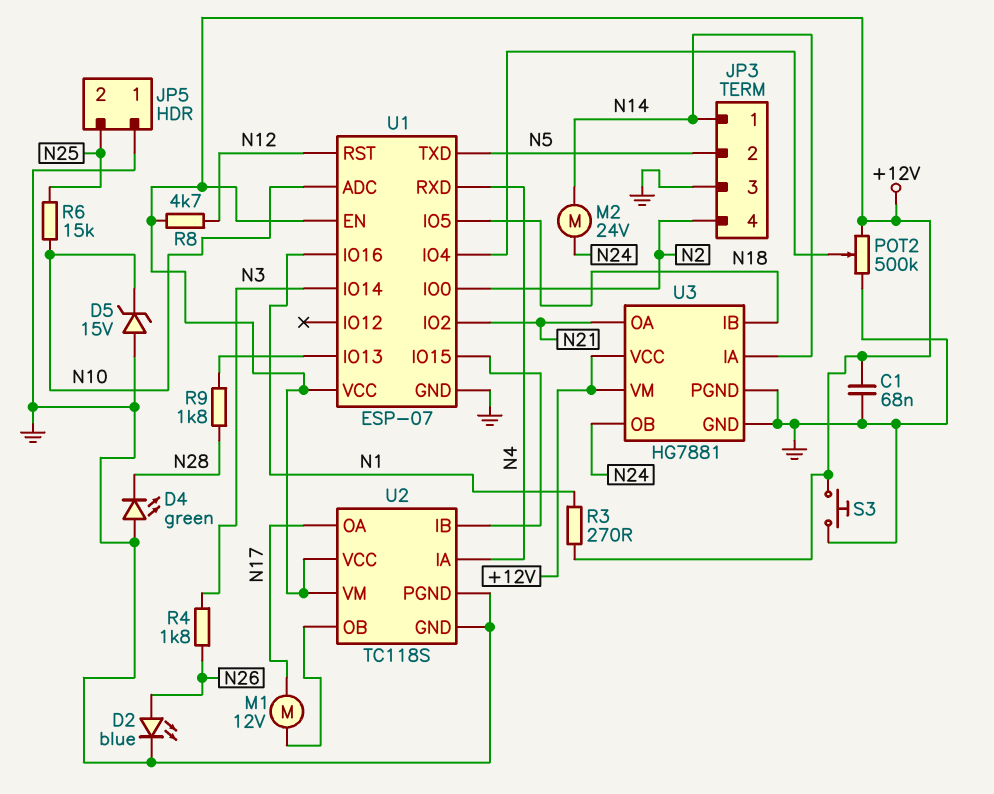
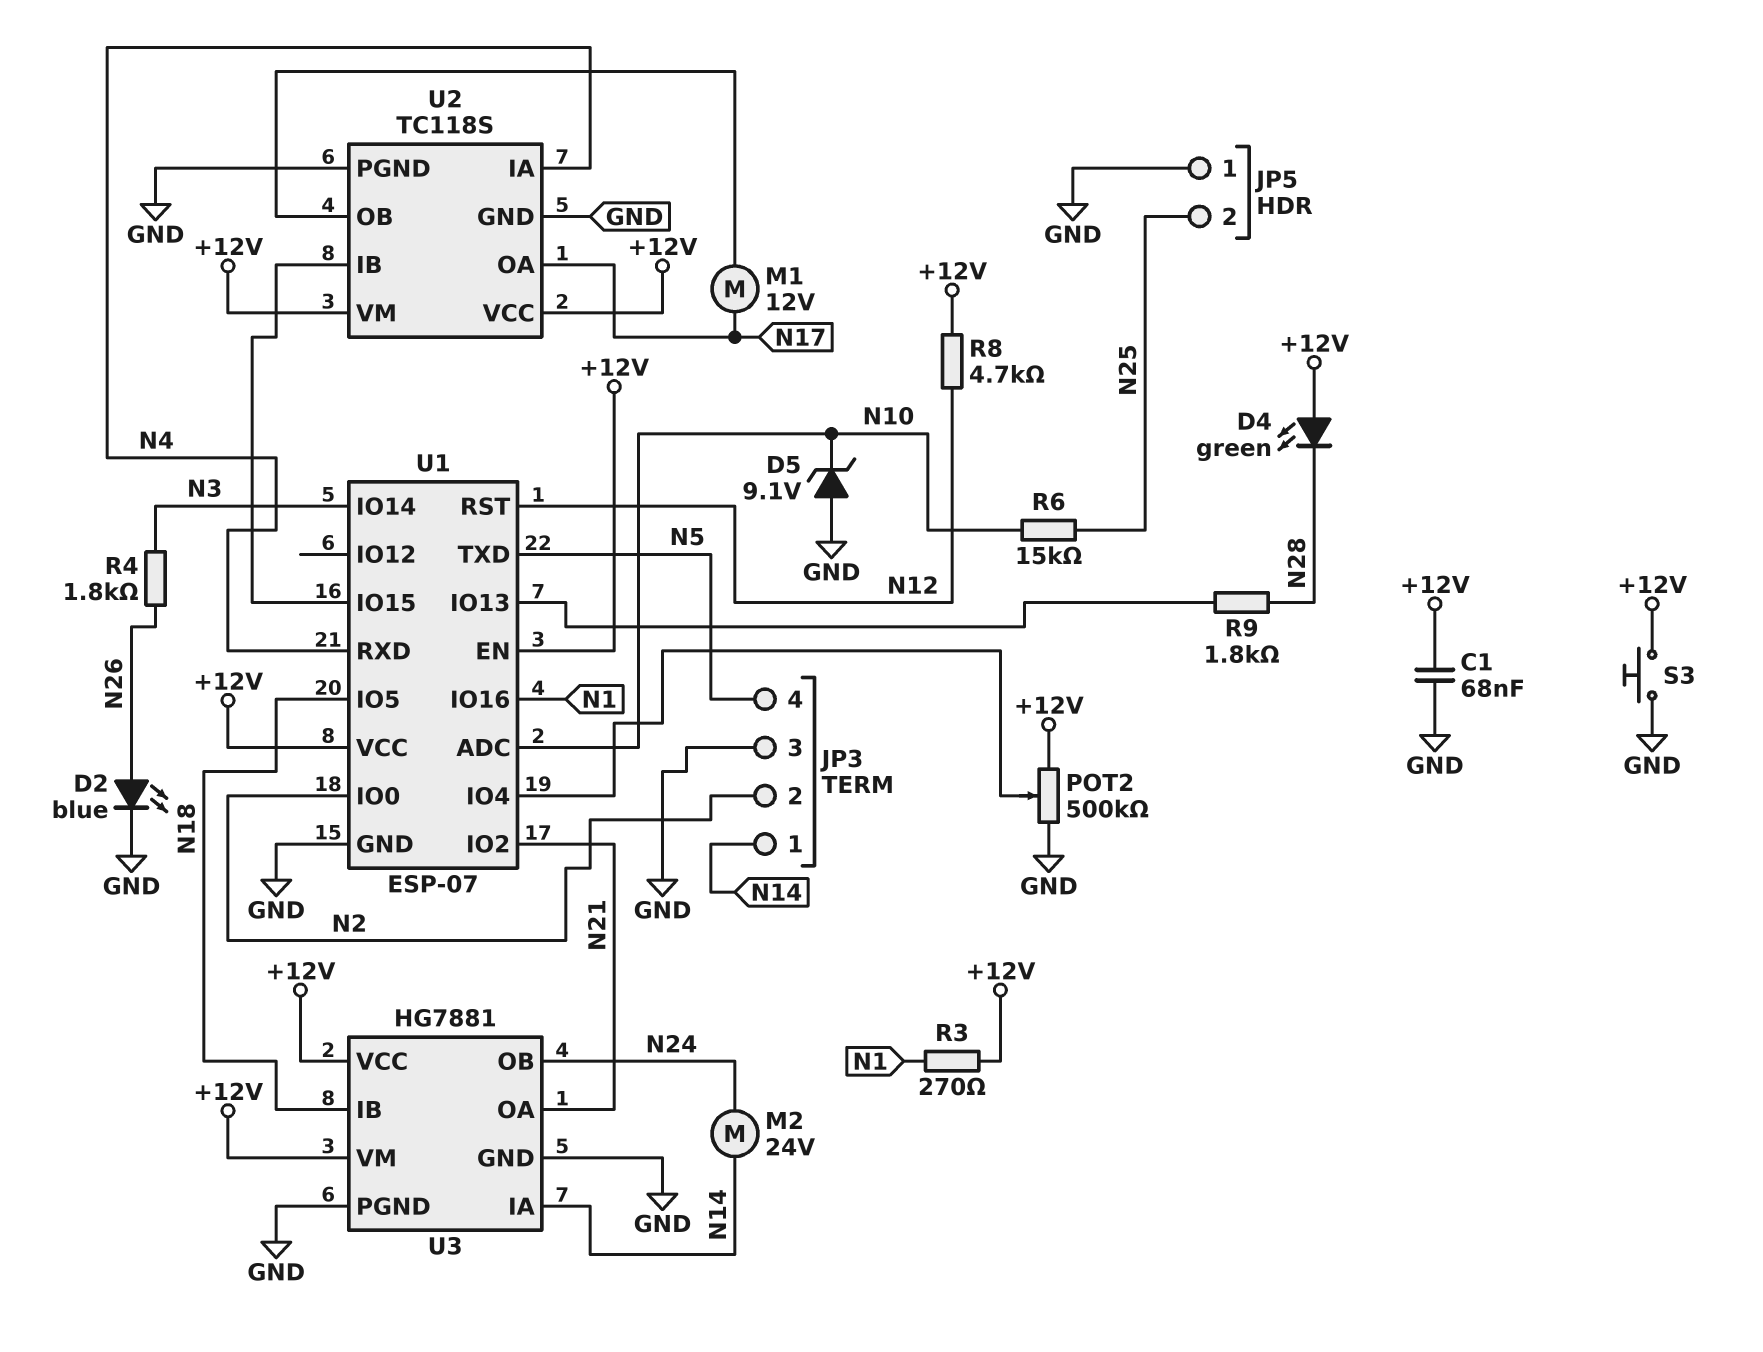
D4: LED green (A GND, K N28) -> LED green (A +12V, K N28)
D5: zener 15V (A GND, K N10) -> zener 9.1V (A GND, K N10)
JP3 pin 2: N5 -> N2
JP3 pin 4: N2 -> N5

